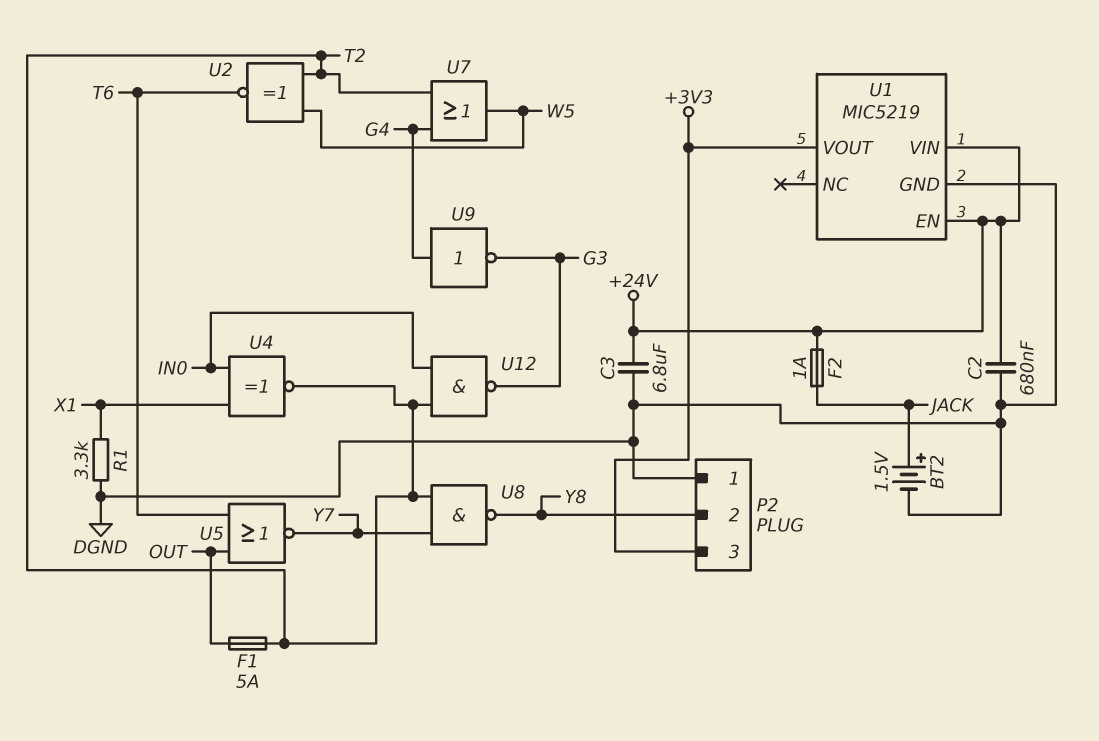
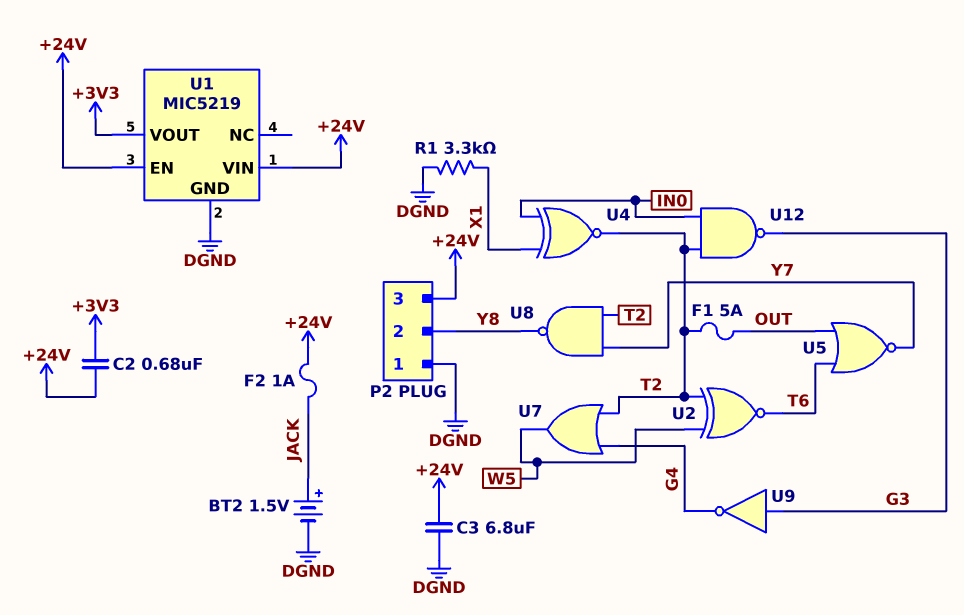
C2: 680nF (+24V, DGND) -> 680nF (+3V3, +24V)
P2 pin 3: +3V3 -> +24V
U9: NOT (in G4, out G3) -> NOT (in G3, out G4)

